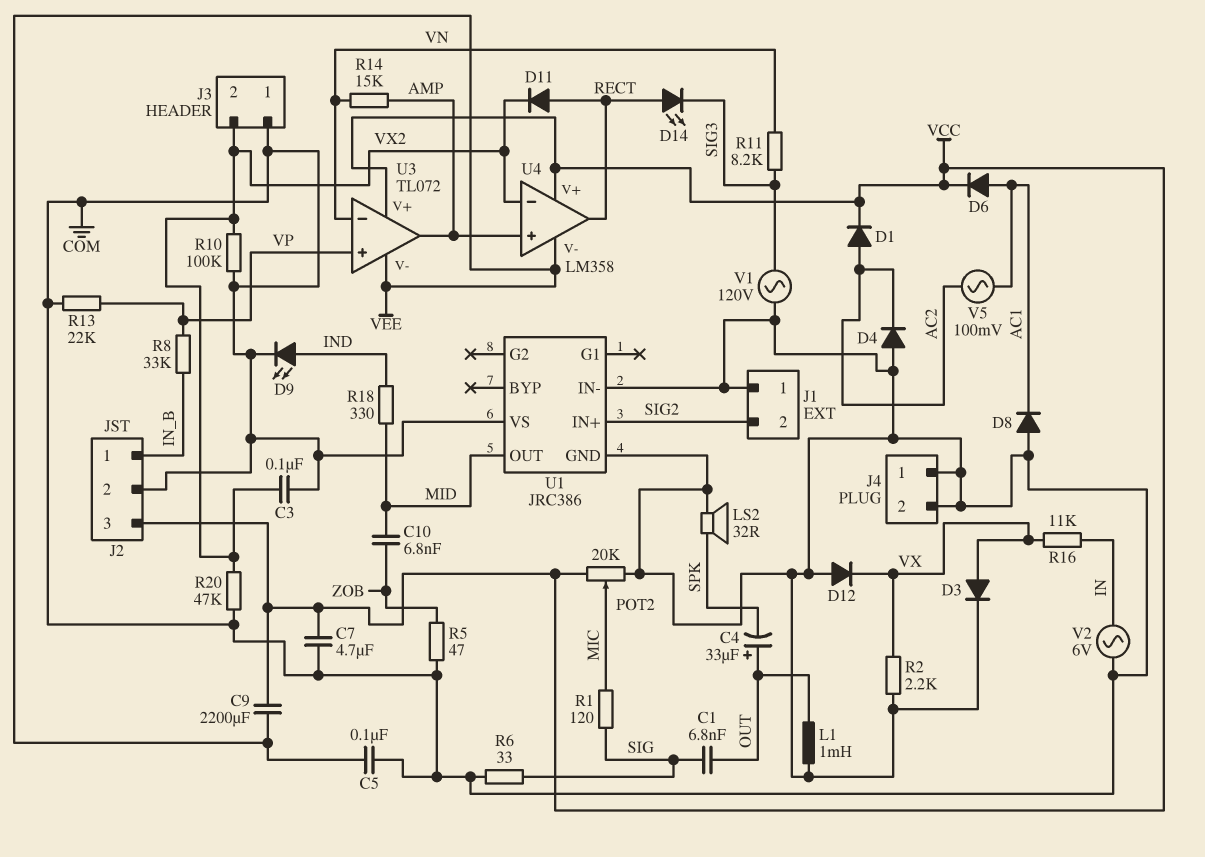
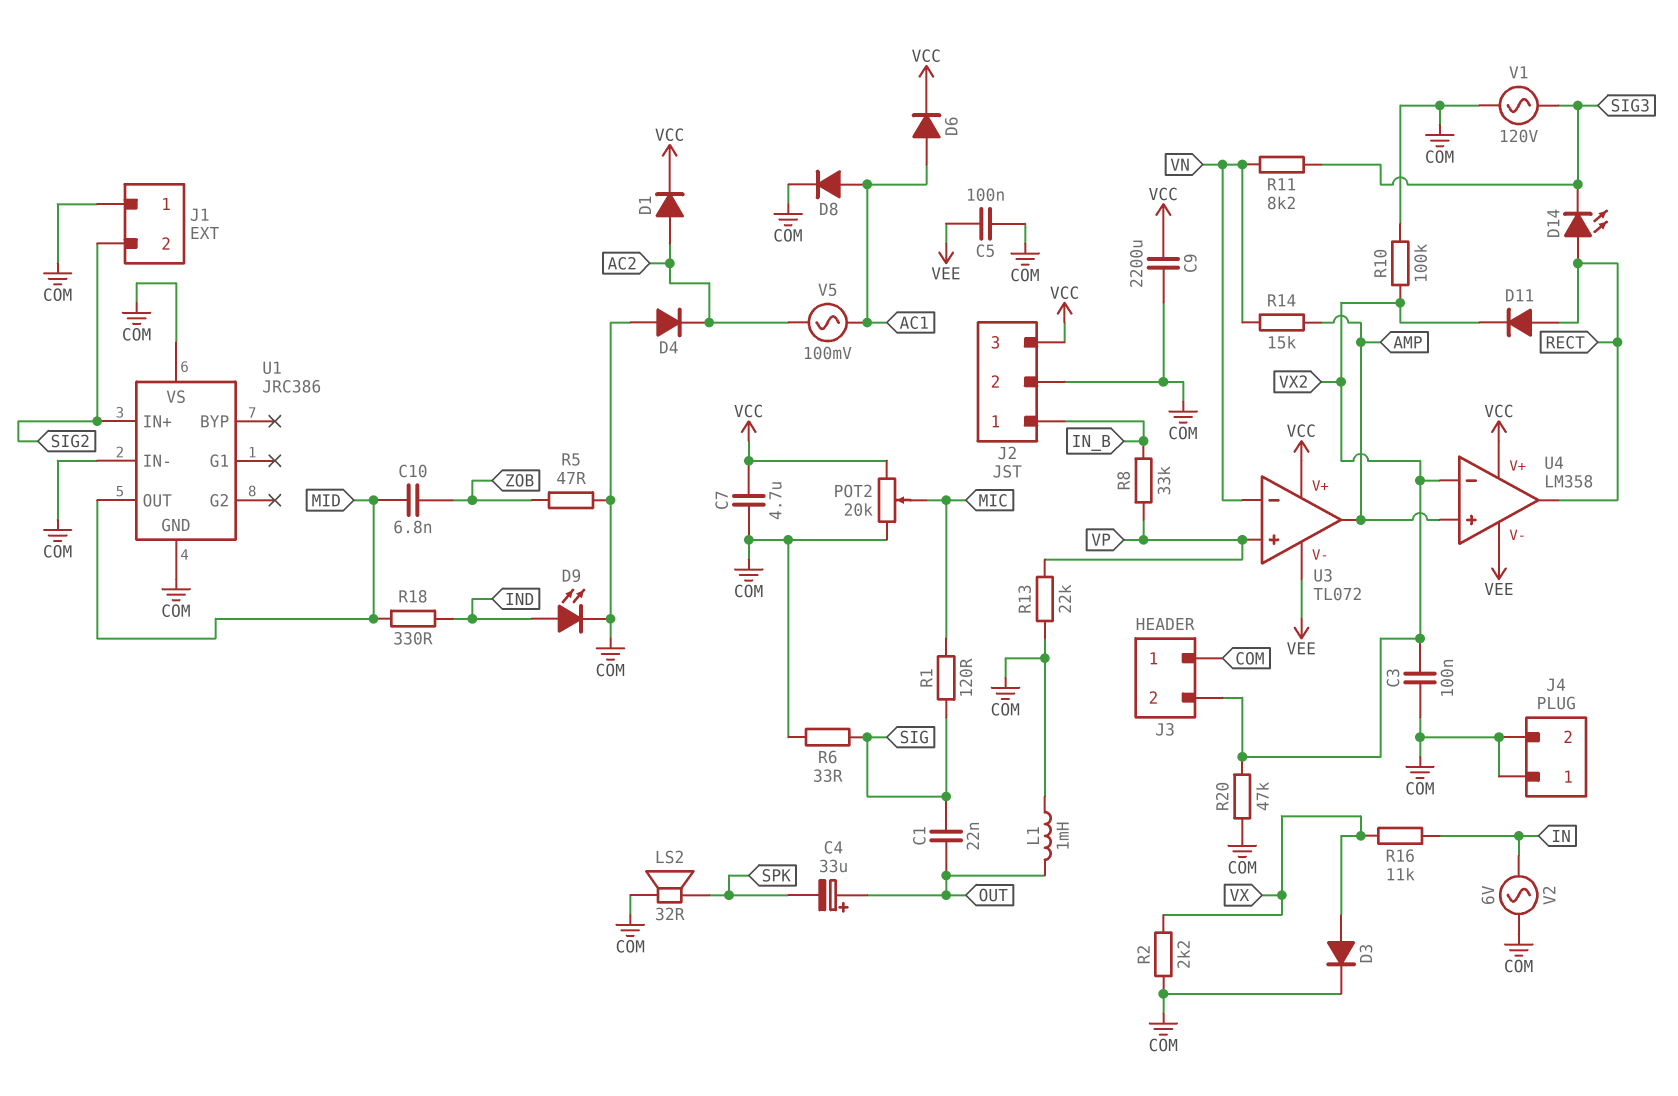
C1: 6.8nF (OUT, SIG) -> 22nF (OUT, SIG)
C9: 2200uF (VCC, VEE) -> 2200uF (COM, VCC)
D8: diode (A COM, K AC1) -> diode (A AC1, K COM)
D12: diode (A COM, K VX) -> none

